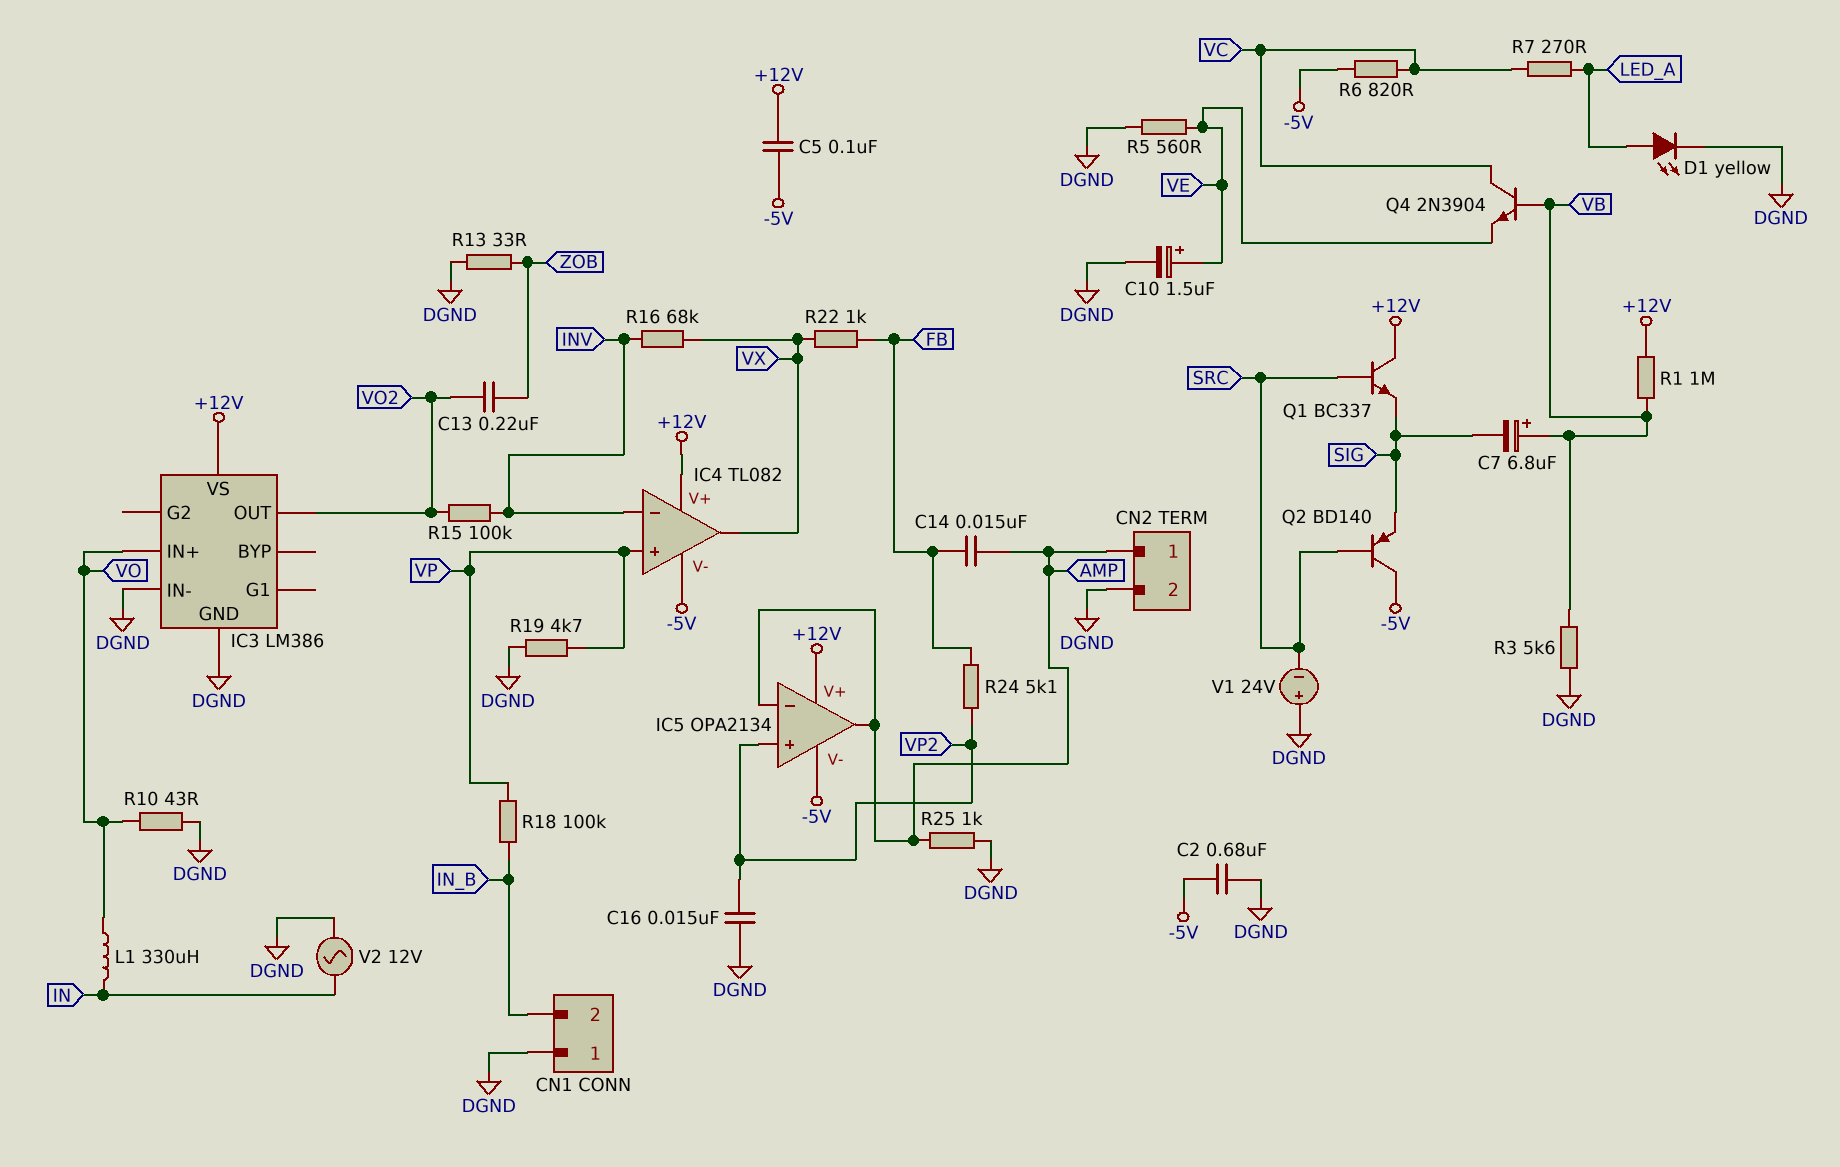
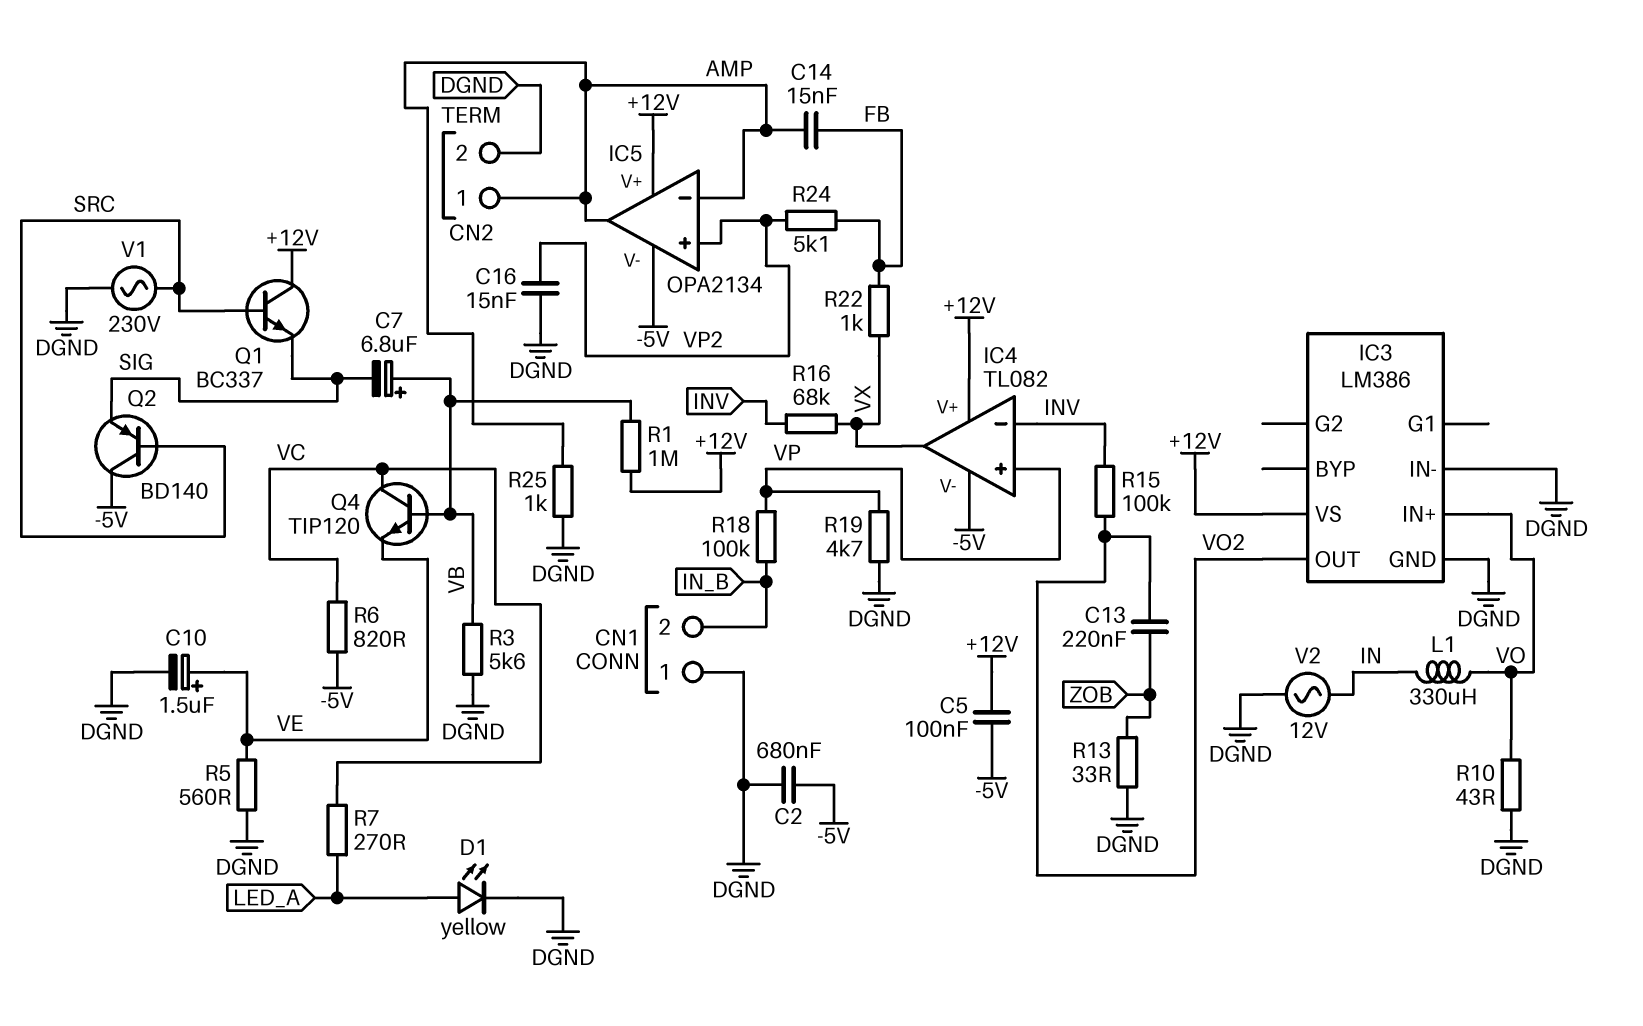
Q4: NPN 2N3904 (B VB, C VC, E VE) -> NPN TIP120 (B VB, C VC, E VE)
V1: 24V (plus DGND, minus SRC) -> AC 230V (DGND, SRC)

